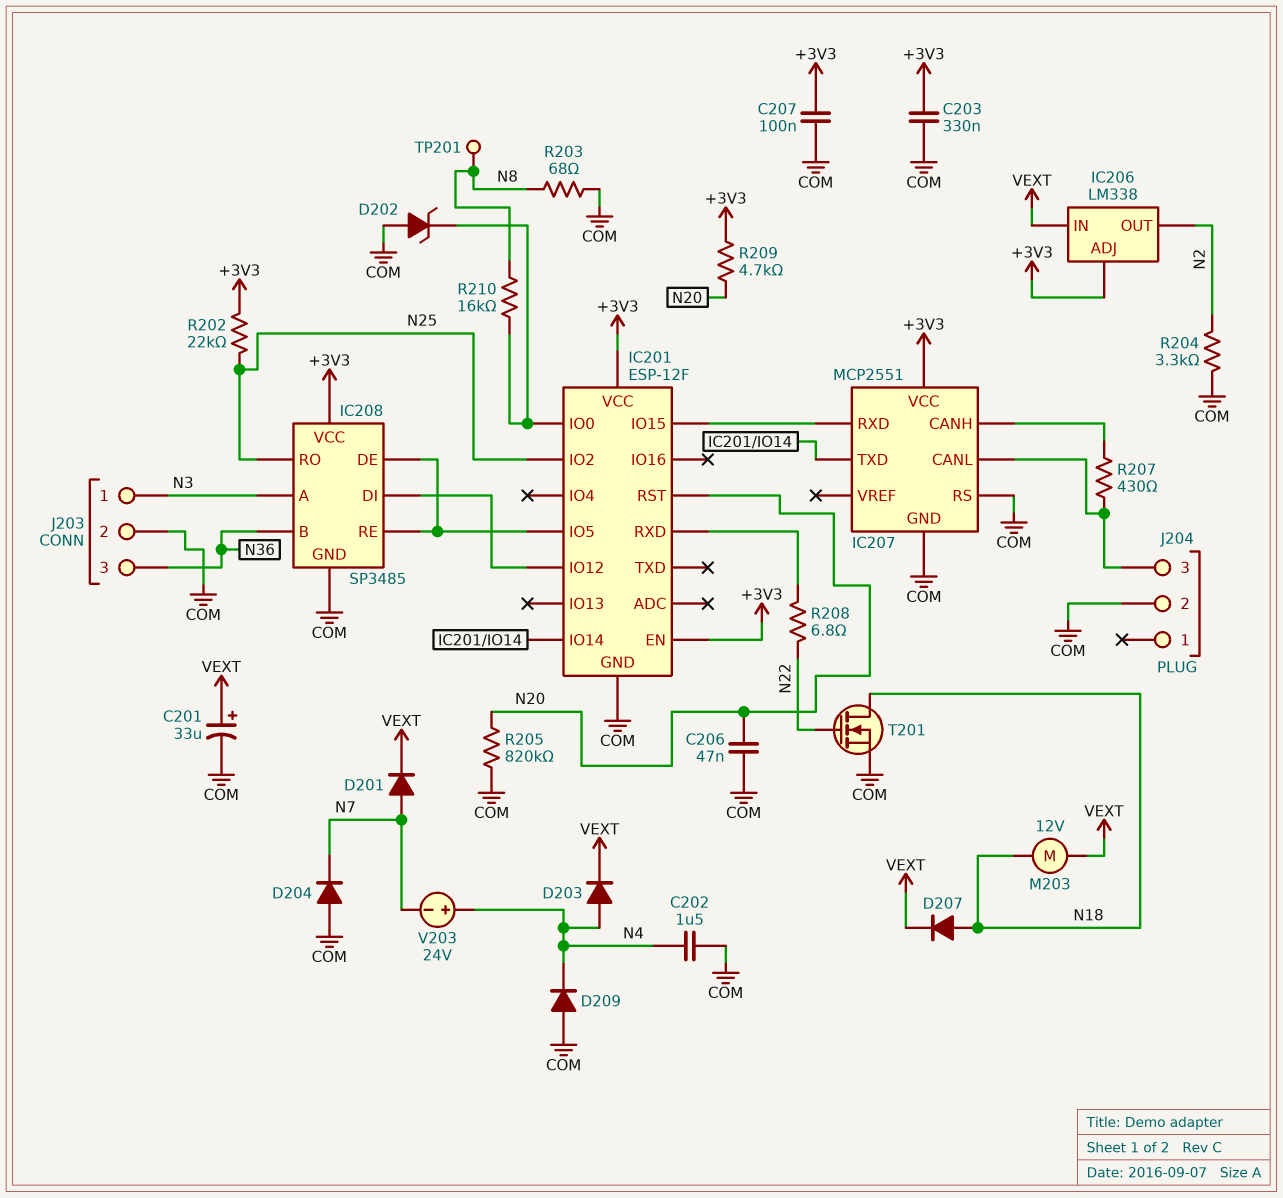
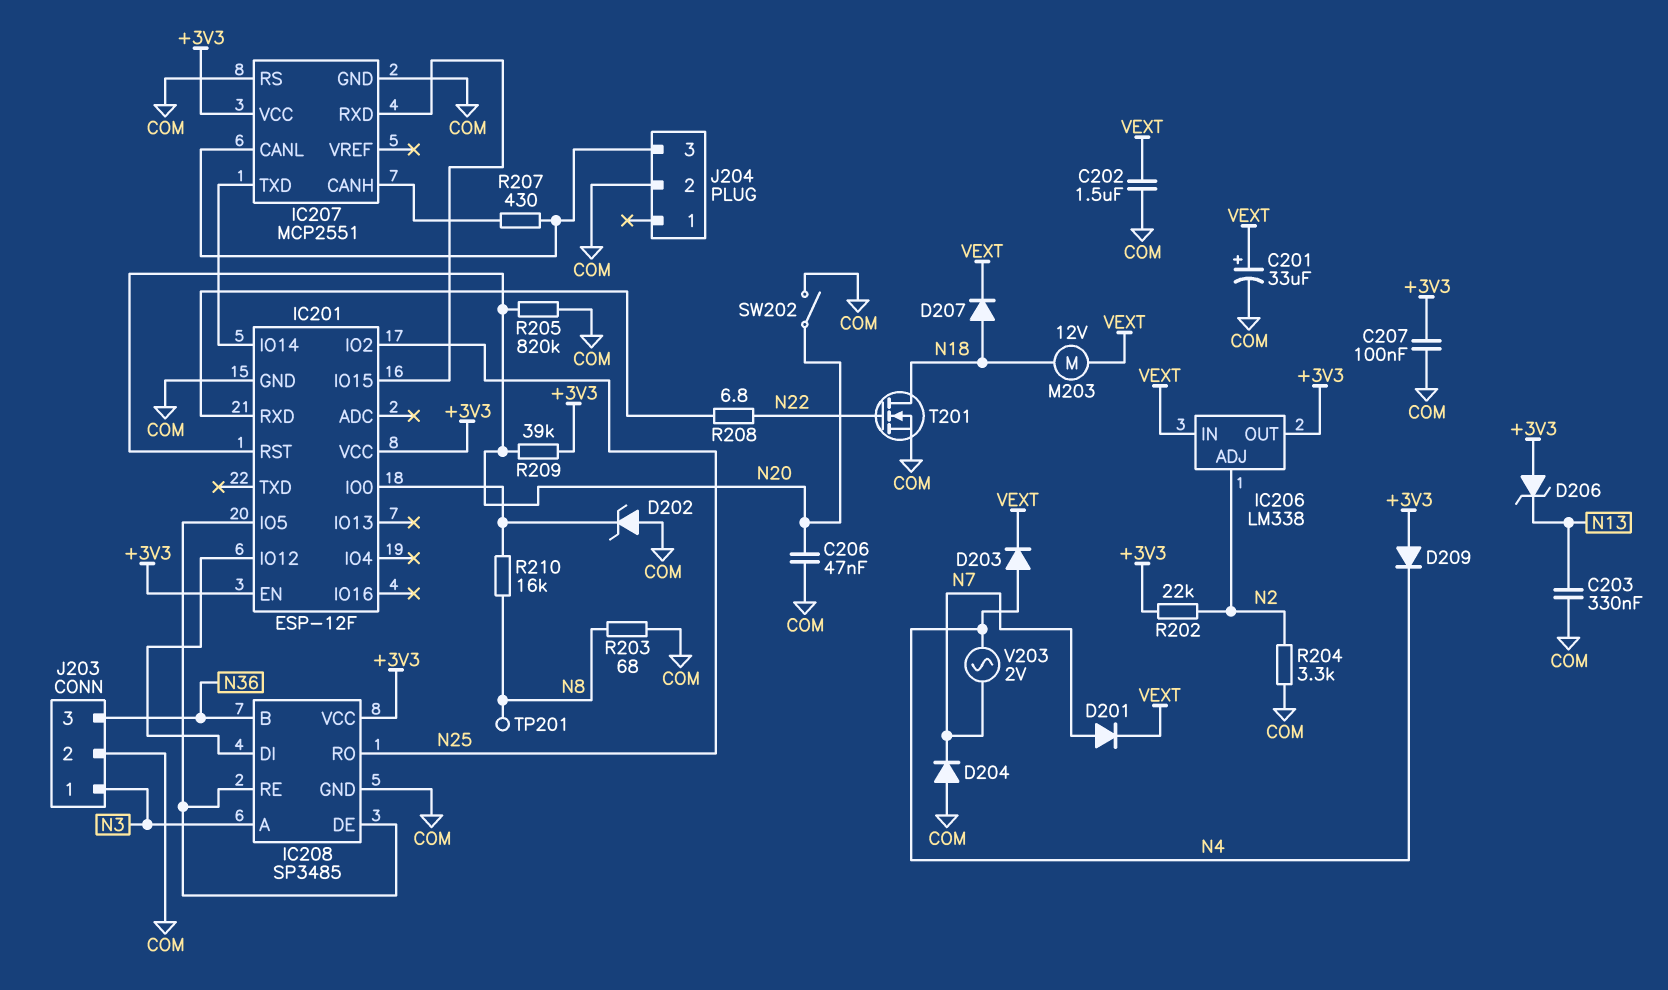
C202: 1.5uF (COM, N4) -> 1.5uF (COM, VEXT)
C203: 330nF (+3V3, COM) -> 330nF (COM, N13)
D206: none -> zener (A +3V3, K N13)
D209: diode (A COM, K N4) -> diode (A +3V3, K N4)
IC206 pin ADJ: +3V3 -> N2
IC206 pin OUT: N2 -> +3V3
R202: 22k (+3V3, N25) -> 22k (+3V3, N2)
R209: 4.7k (+3V3, N20) -> 39k (+3V3, N20)
SW202: none -> switch (COM, N20)
V203: 24V (plus N4, minus N7) -> AC 2V (N4, N7)

